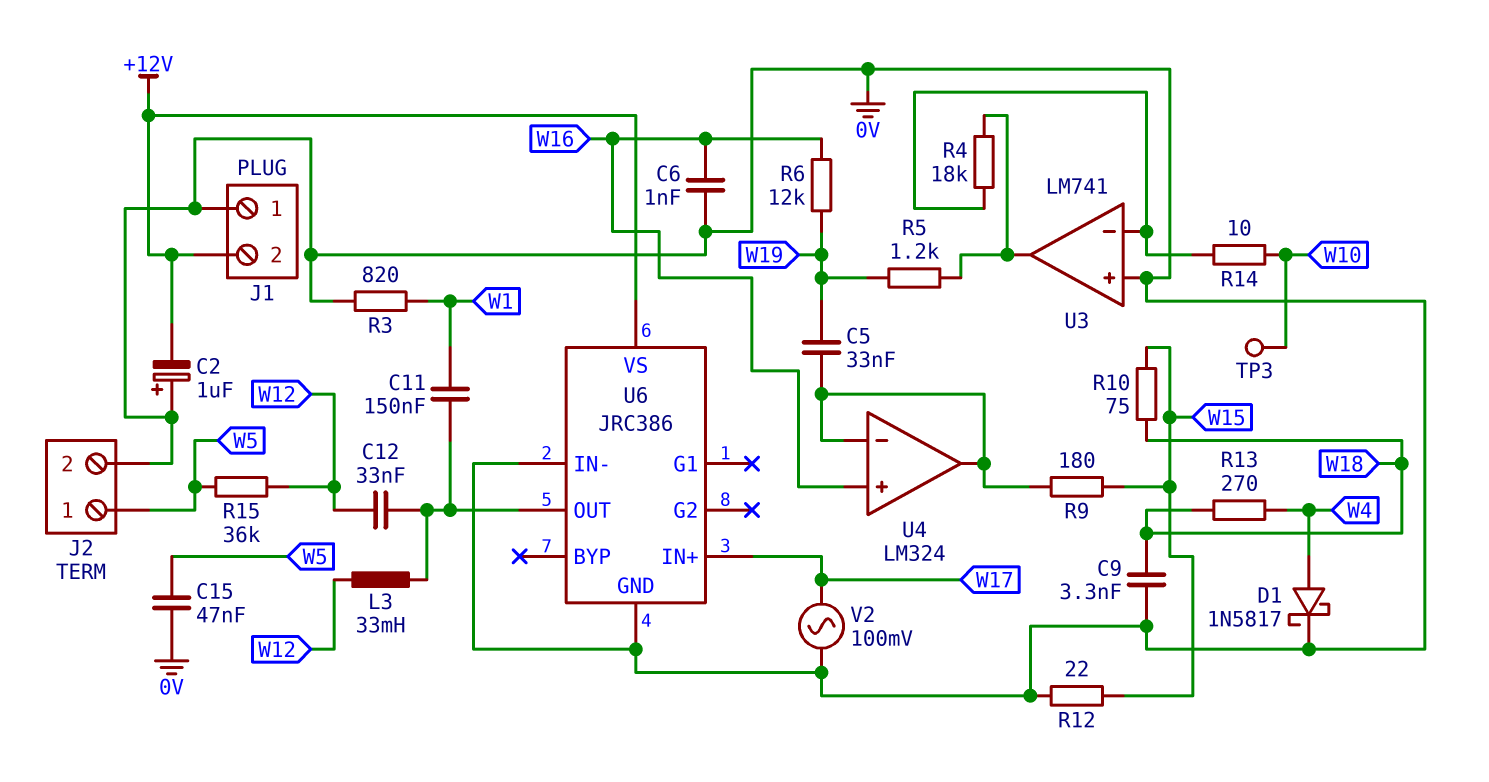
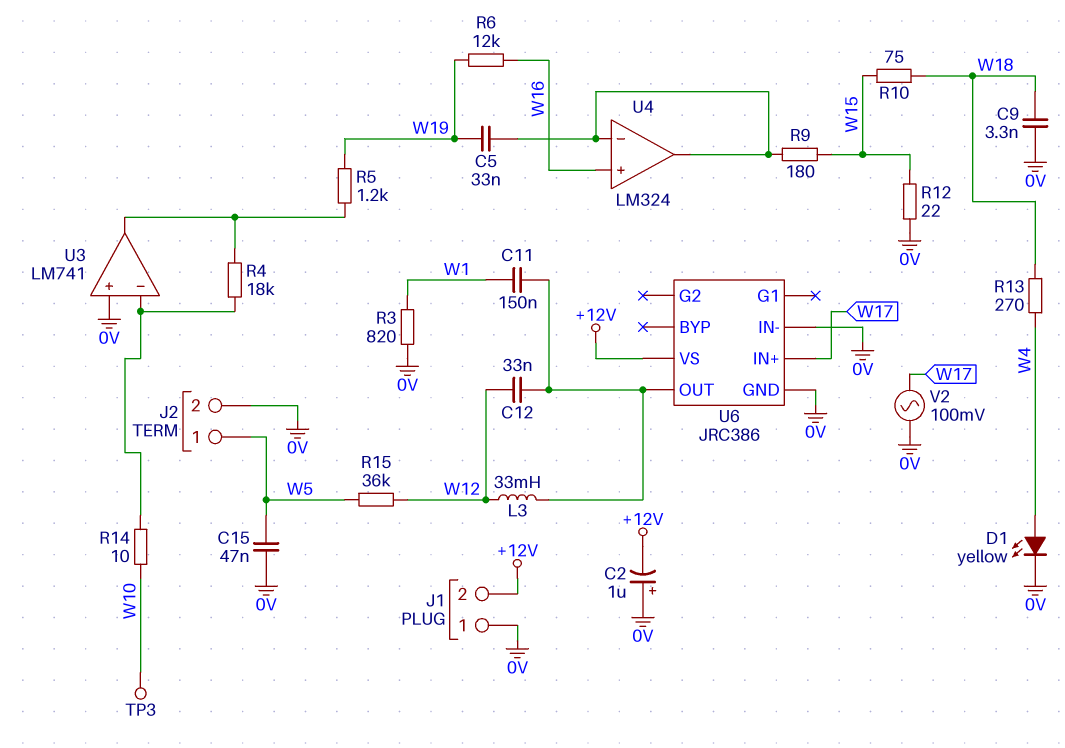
C6: 1nF (0V, W16) -> none
D1: schottky 1N5817 (A W4, K 0V) -> LED yellow (A W4, K 0V)

